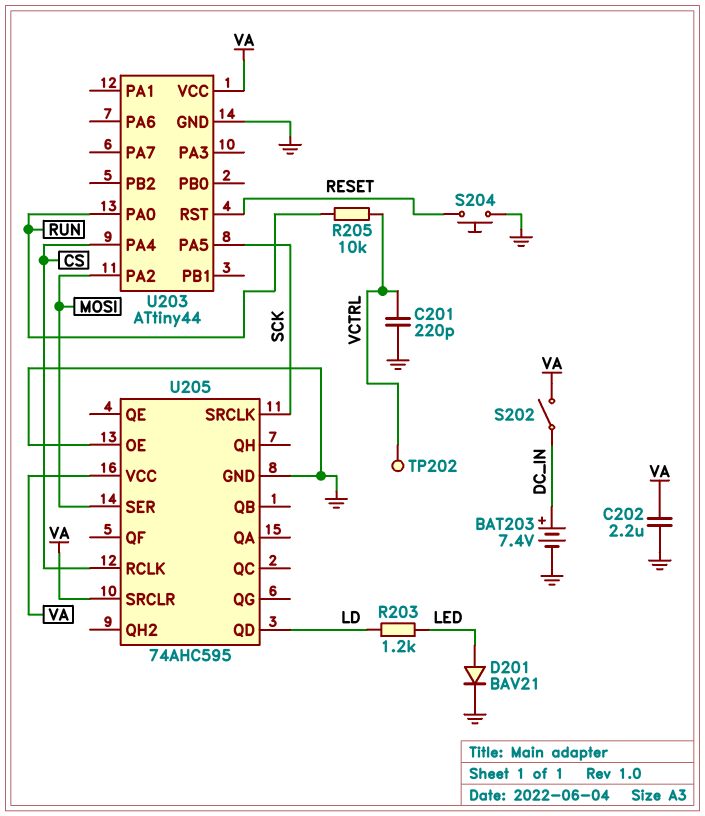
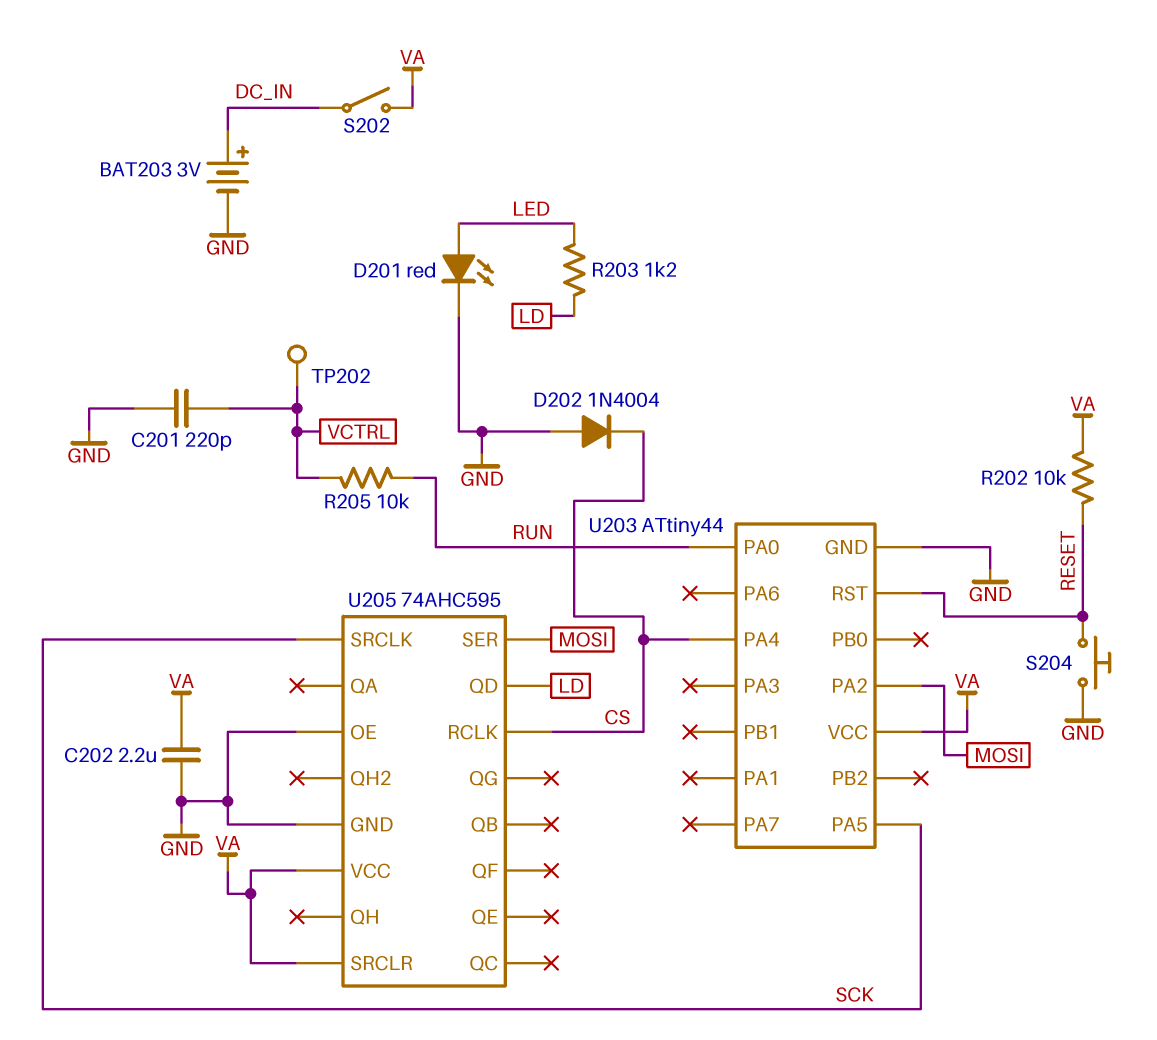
BAT203: 7.4V (plus DC_IN, minus GND) -> 3V (plus DC_IN, minus GND)
D201: diode BAV21 (A LED, K GND) -> LED red (A LED, K GND)
D202: none -> diode 1N4004 (A GND, K CS)
R202: none -> 10k (RESET, VA)

